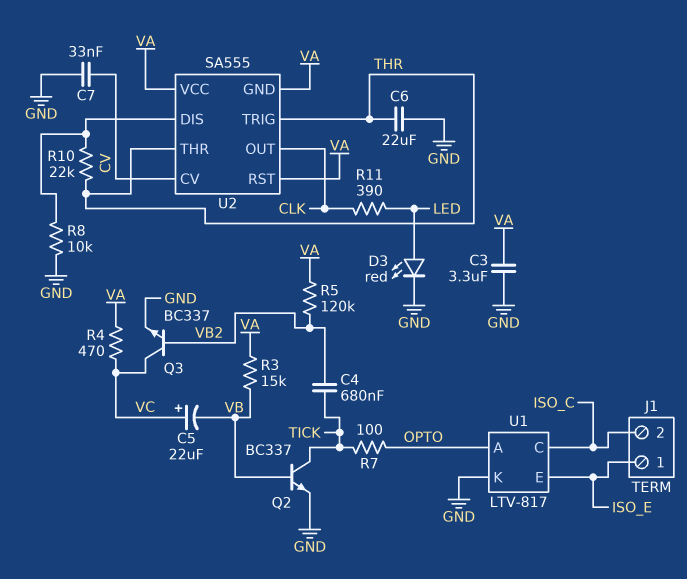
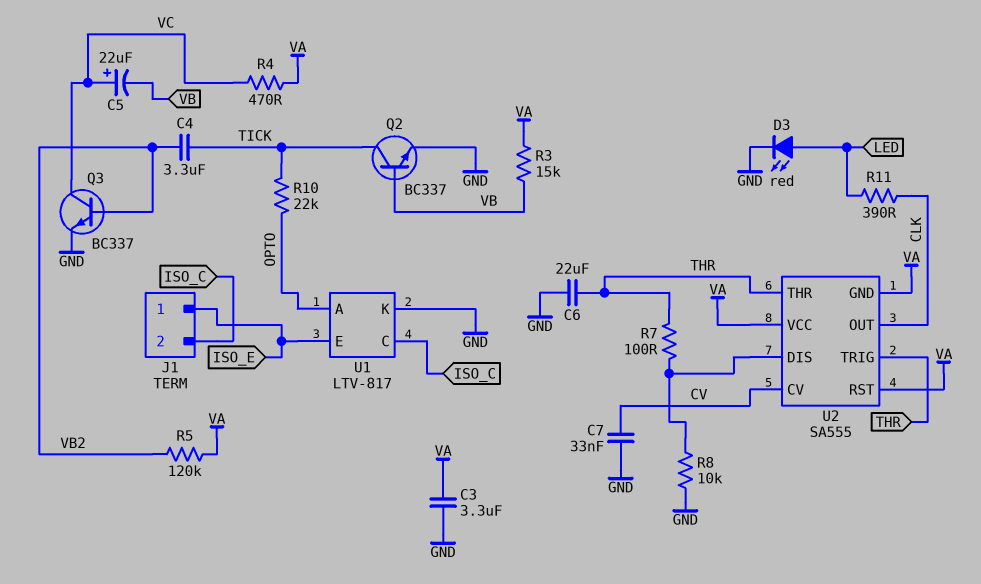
C4: 680nF (TICK, VB2) -> 3.3uF (TICK, VB2)
R7: 100 (OPTO, TICK) -> 100 (THR, U2/DIS)
R10: 22k (THR, U2/DIS) -> 22k (OPTO, TICK)

